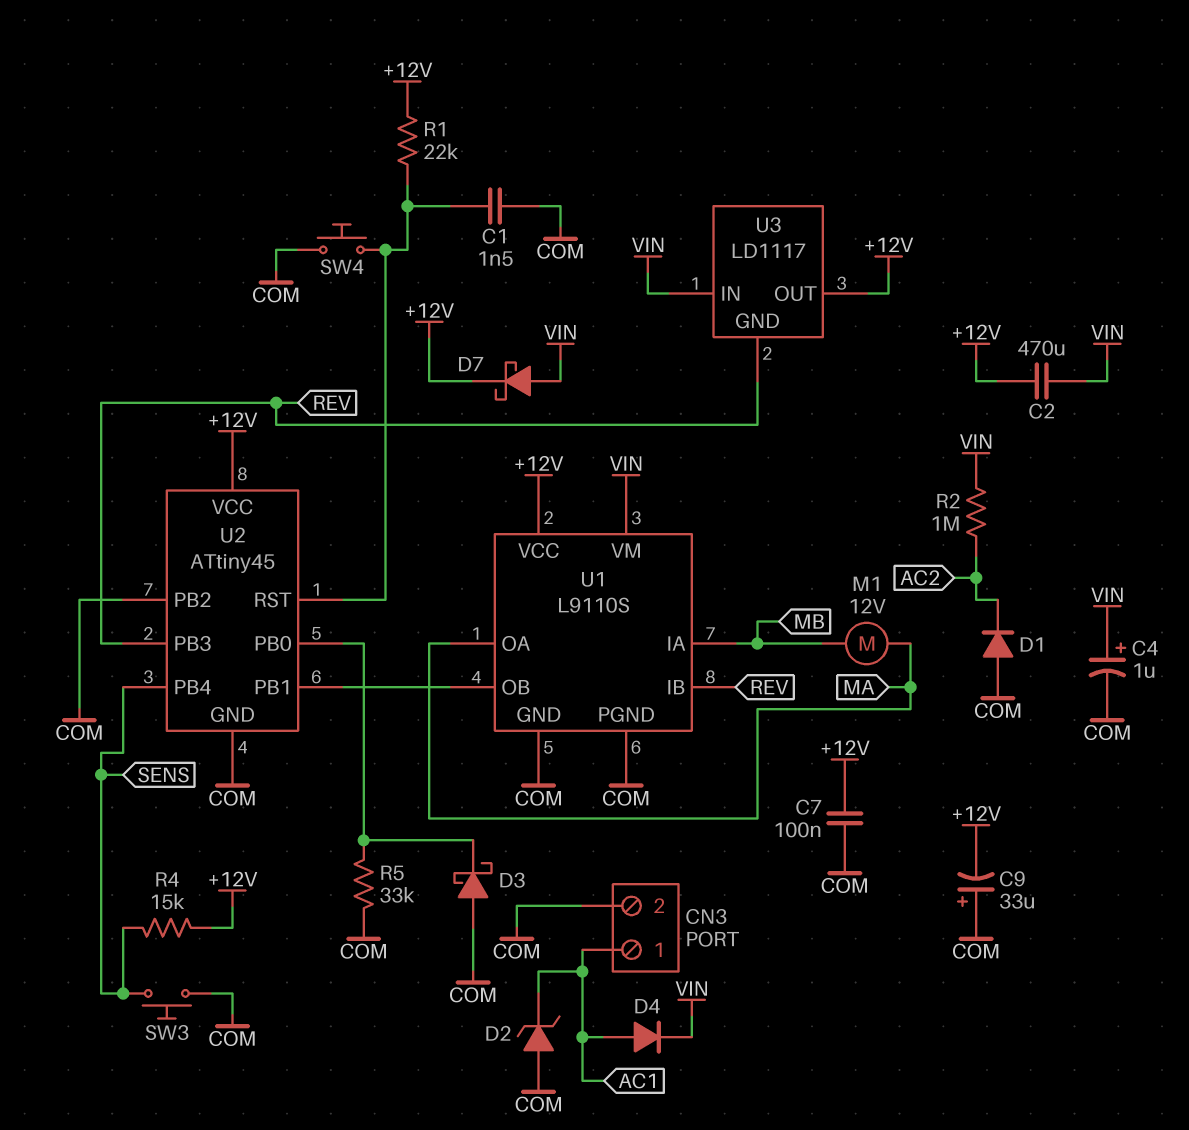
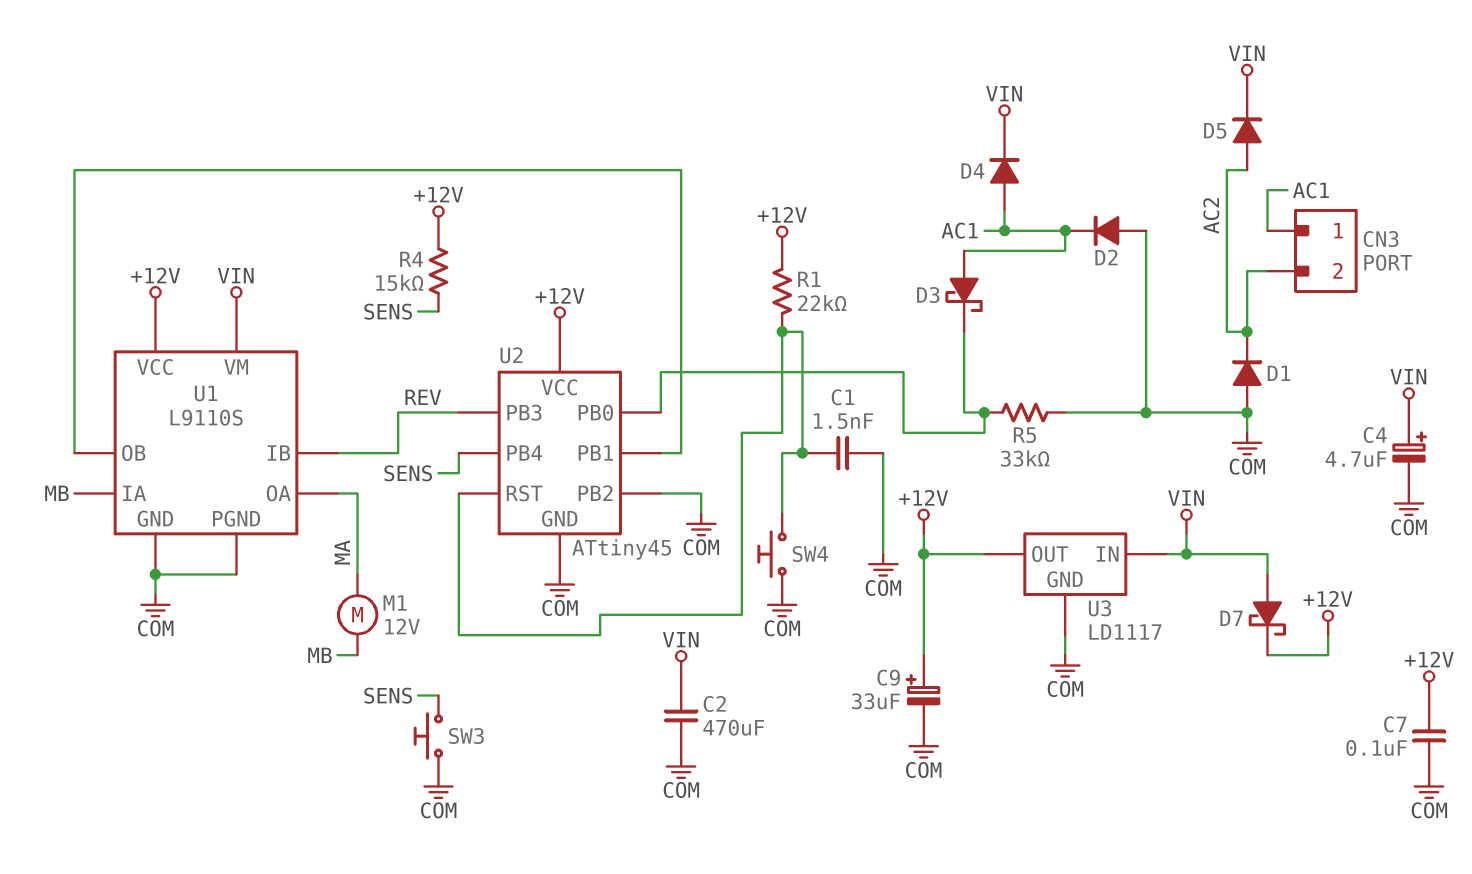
C2: 470uF (+12V, VIN) -> 470uF (COM, VIN)
C4: 1uF (plus VIN, minus COM) -> 4.7uF (plus VIN, minus COM)
C9: 33uF (plus COM, minus +12V) -> 33uF (plus +12V, minus COM)
CN3 pin 2: COM -> AC2
D2: zener (A COM, K AC1) -> diode (A COM, K AC1)
D3: schottky (A COM, K U2/PB0) -> schottky (A AC1, K U2/PB0)
D5: none -> diode (A AC2, K VIN)
R2: 1M (AC2, VIN) -> none
U3 pin GND: REV -> COM

